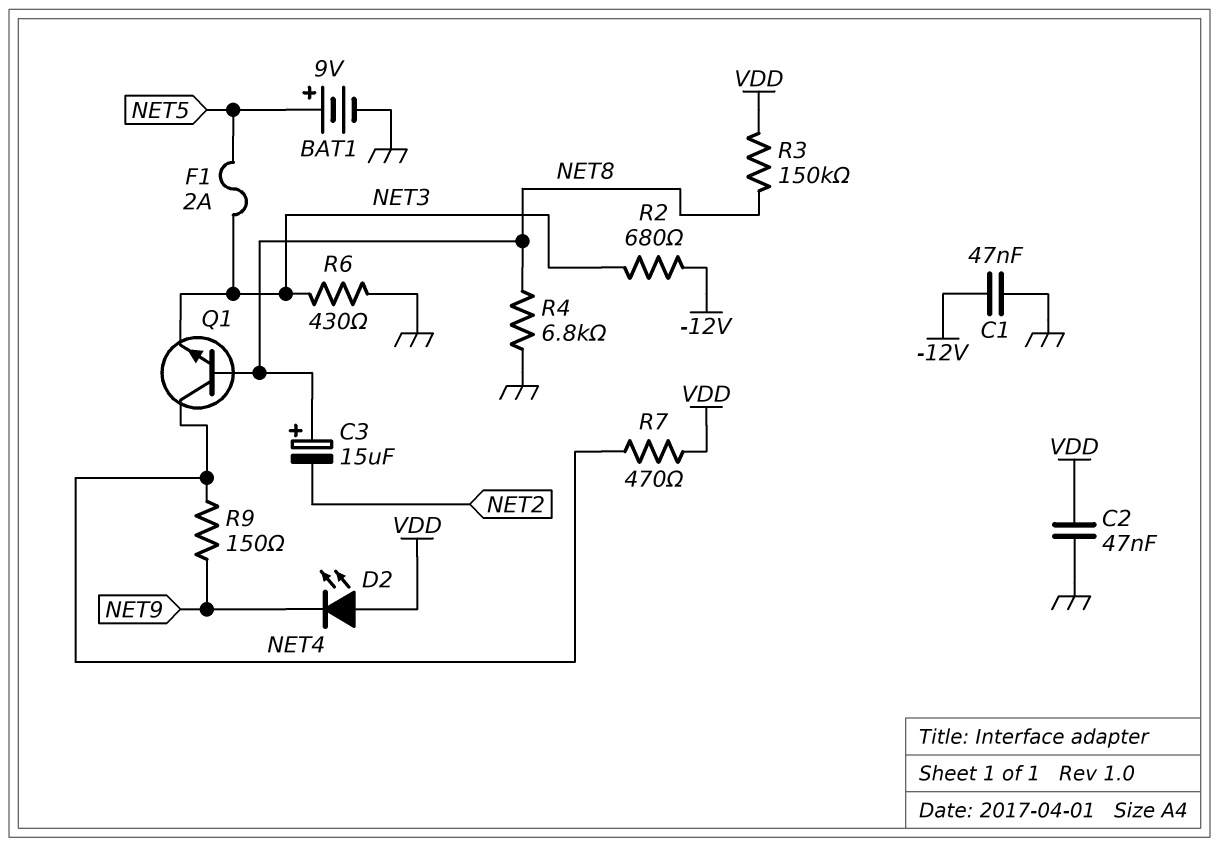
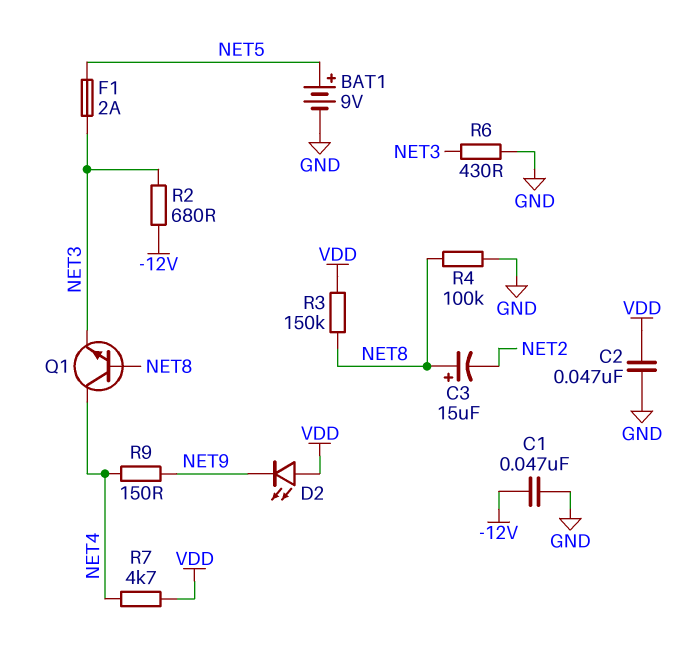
R4: 6.8k (GND, NET8) -> 100k (GND, NET8)
R7: 470 (NET4, VDD) -> 4.7k (NET4, VDD)

